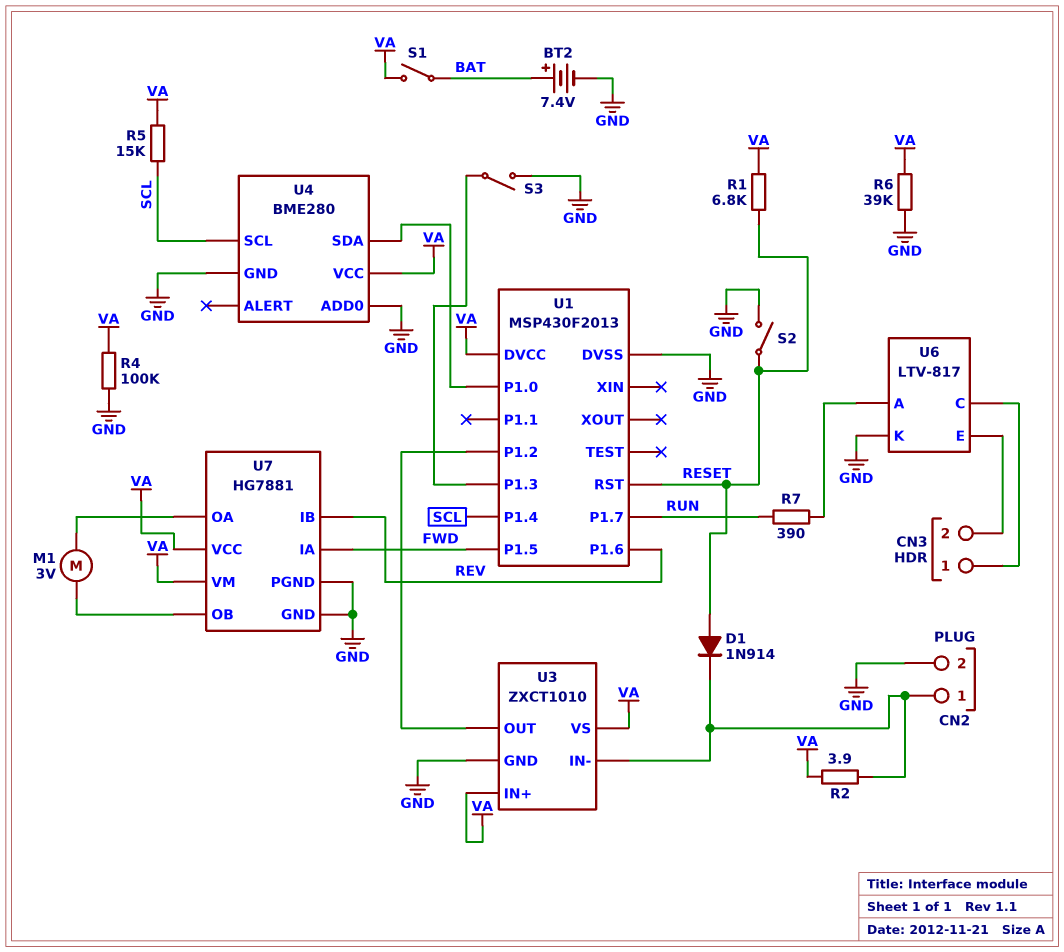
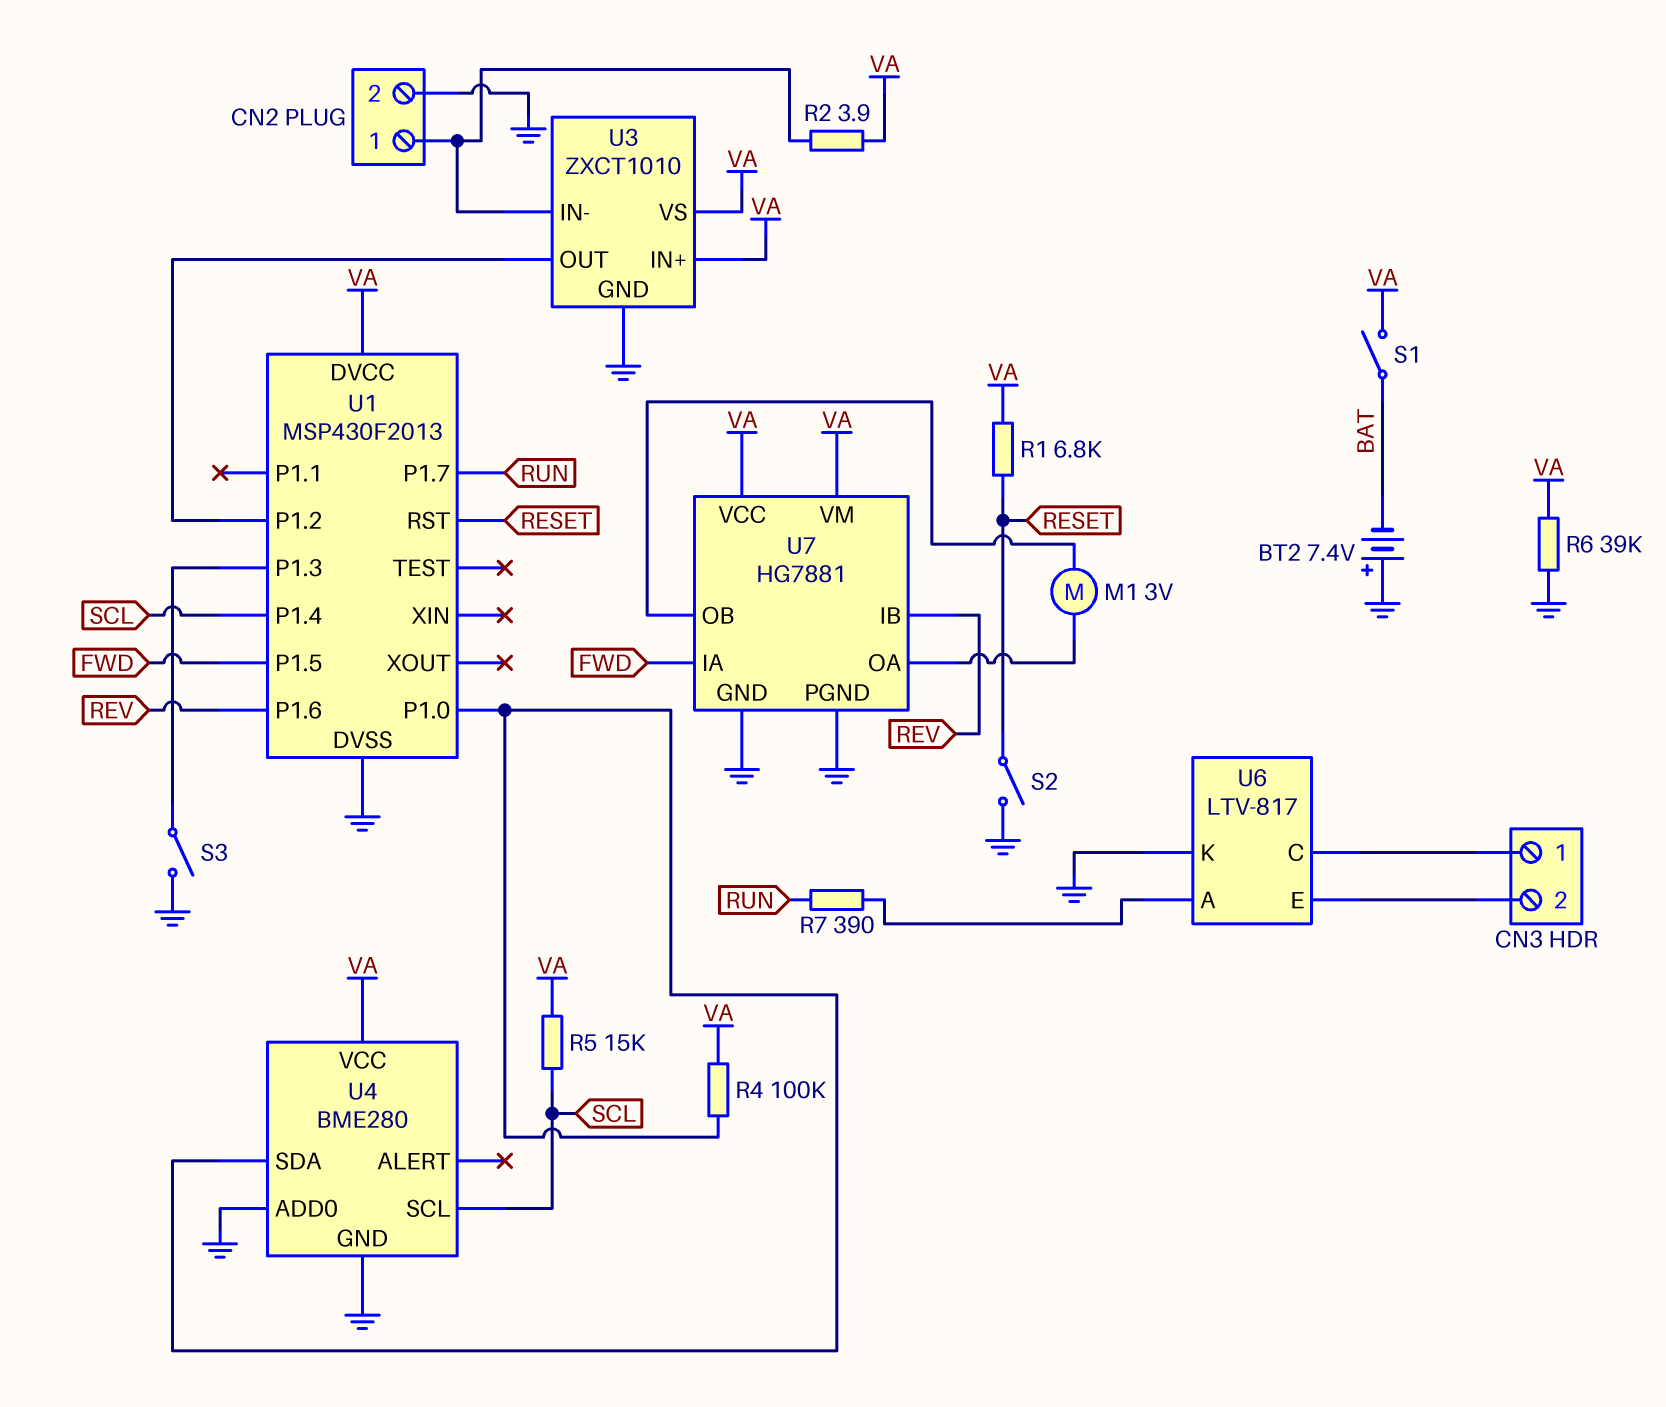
BT2: 7.4V (plus BAT, minus GND) -> 7.4V (plus GND, minus BAT)
D1: diode 1N914 (A RESET, K CN2/1) -> none
R4: 100k (GND, VA) -> 100k (U1/P1.0, VA)

